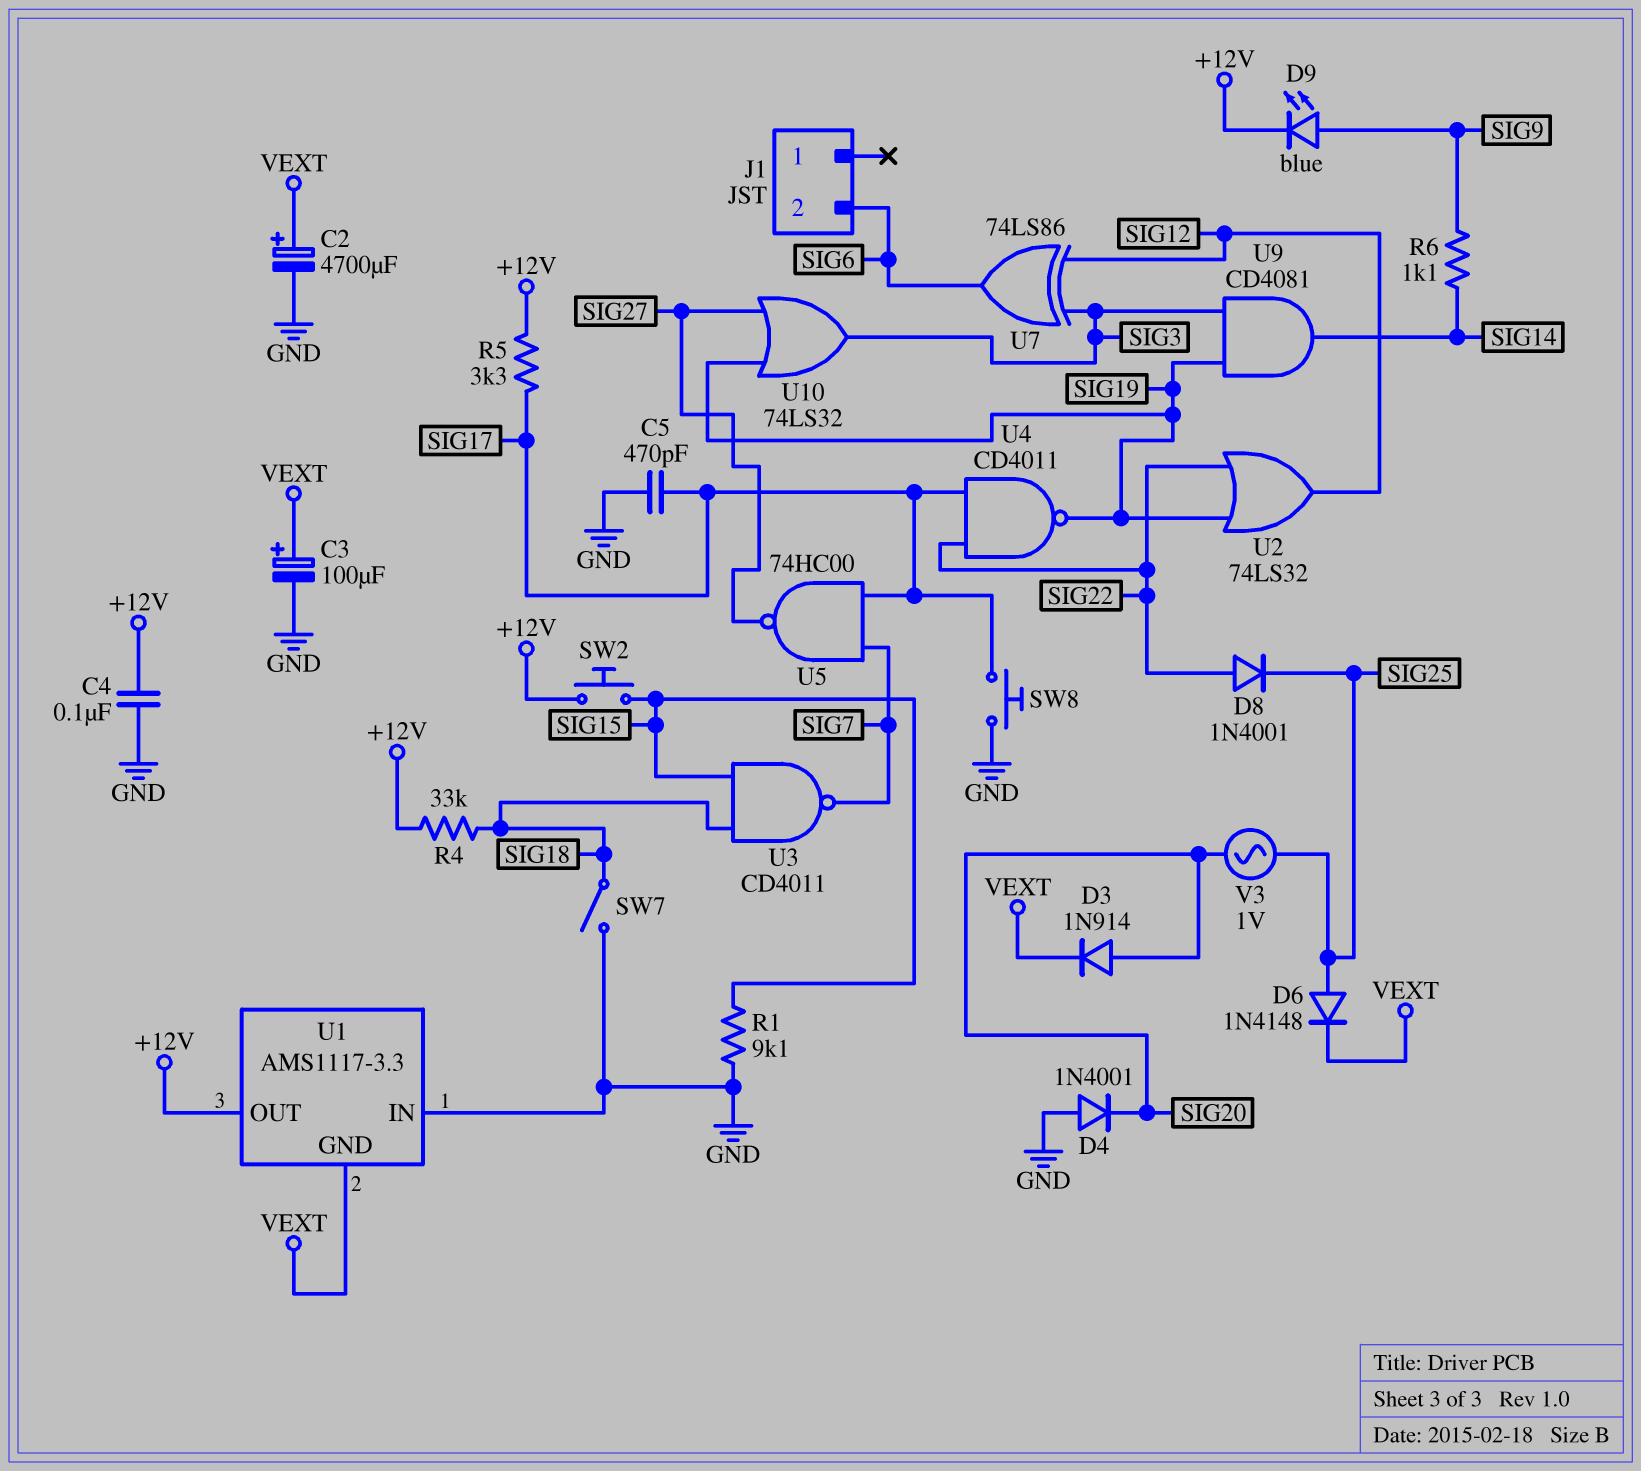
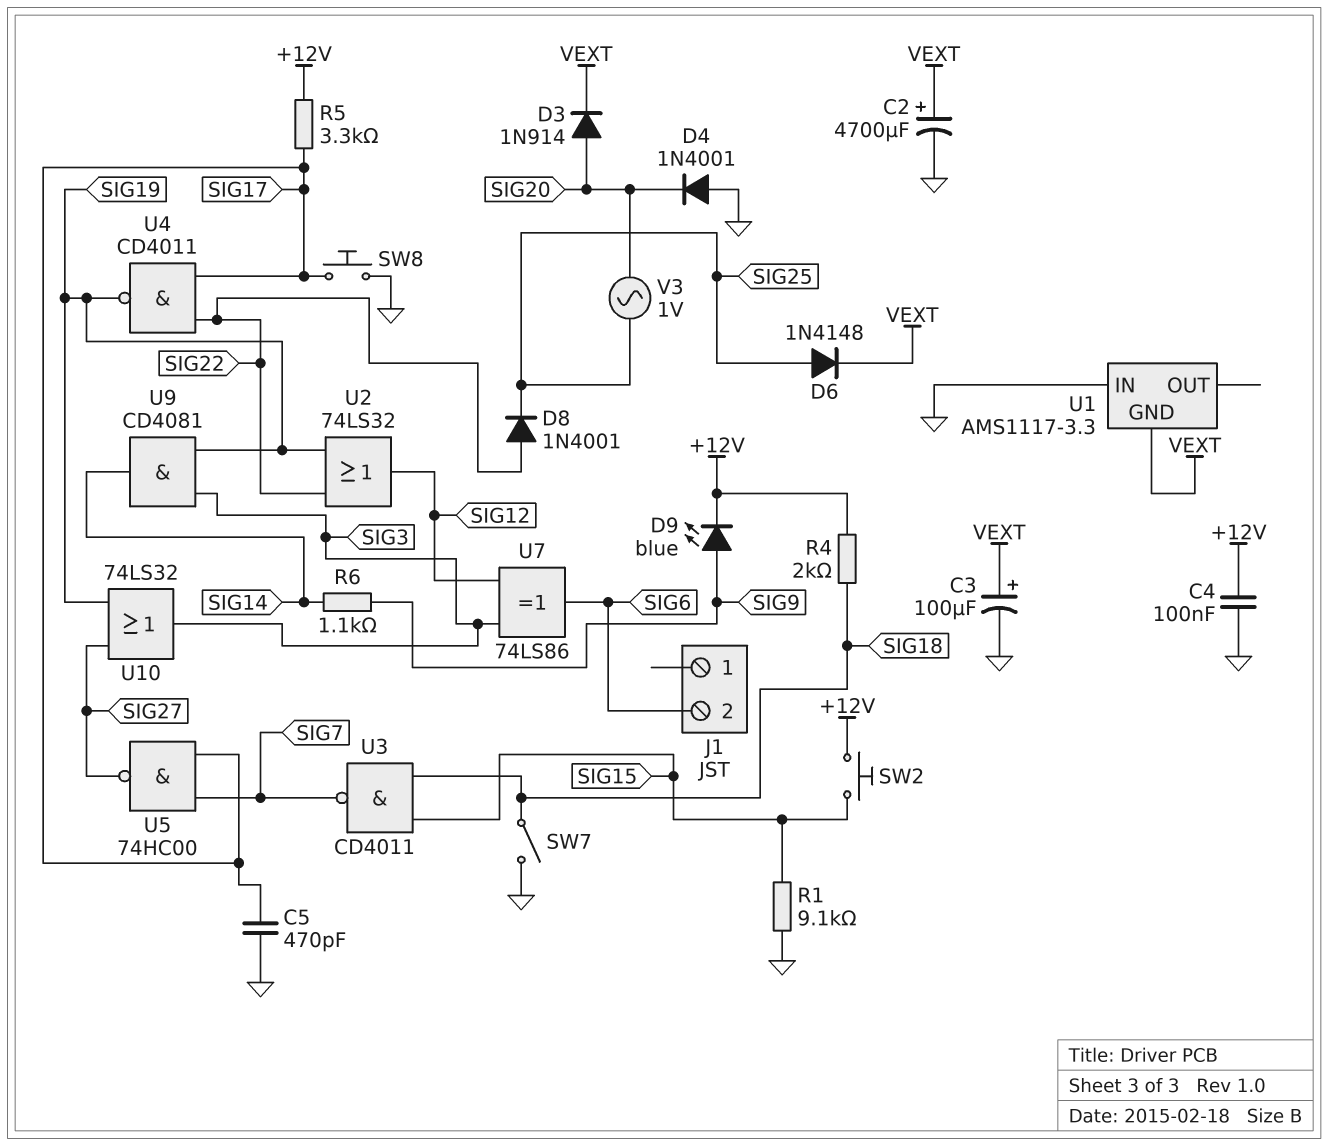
R4: 33k (+12V, SIG18) -> 2k (+12V, SIG18)
U1 pin OUT: +12V -> none

